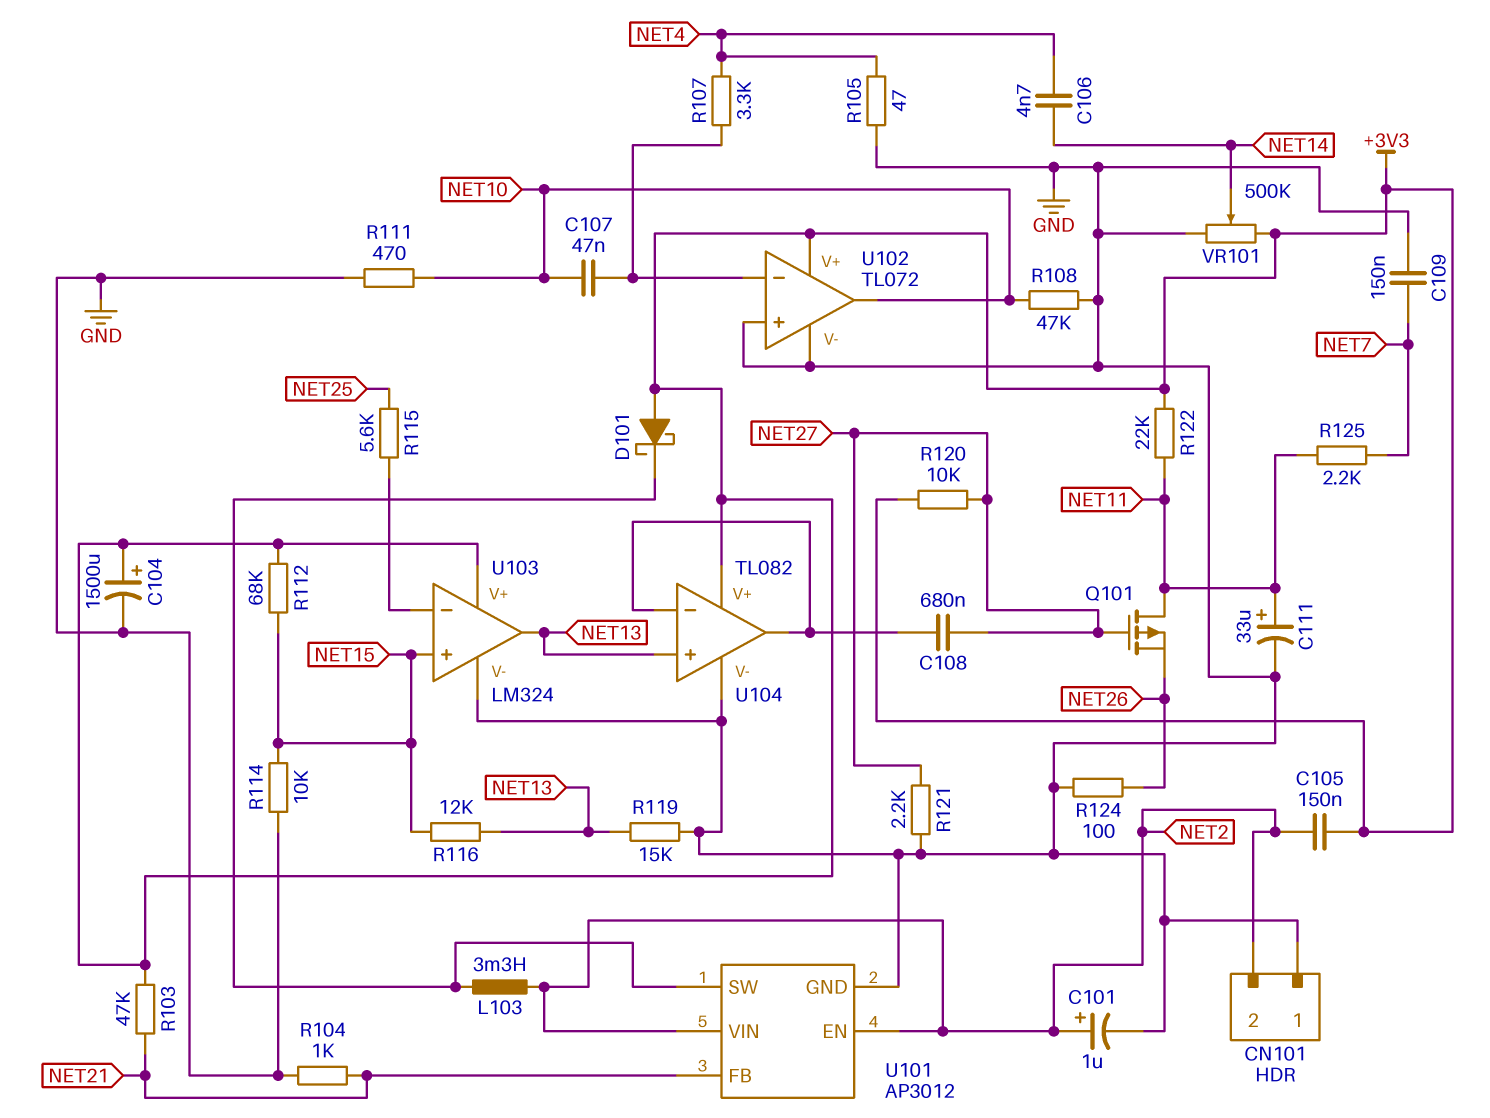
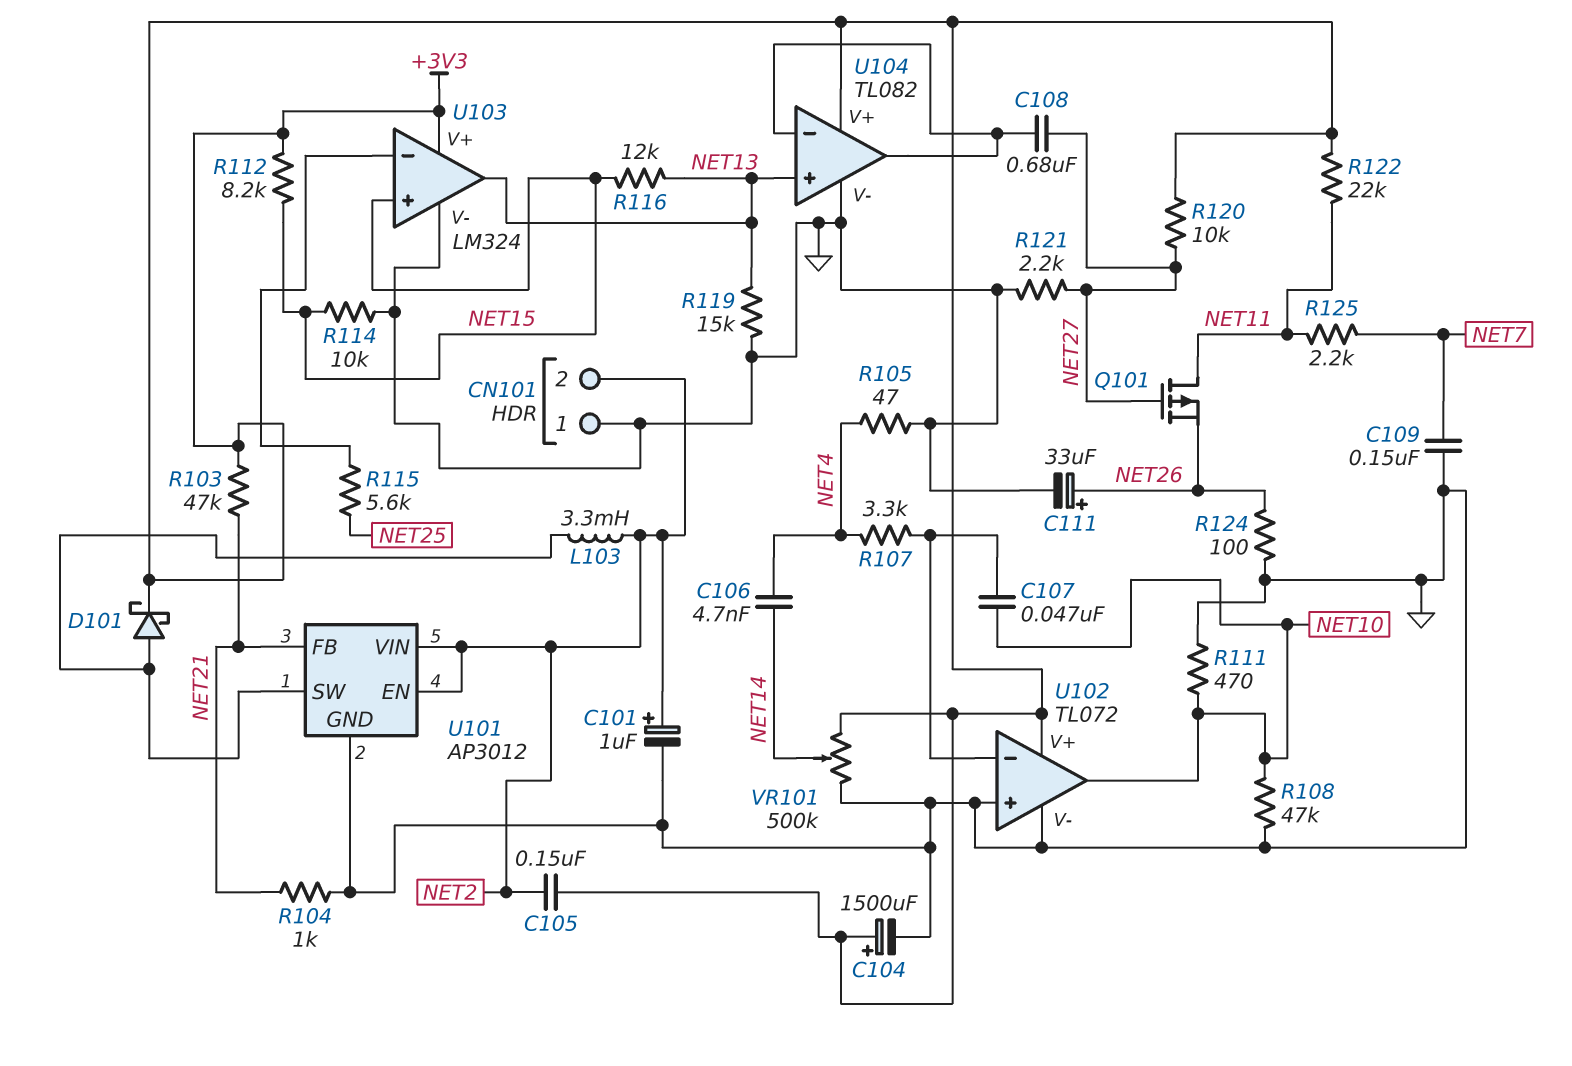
C111: 33uF (plus NET11, minus GND) -> 33uF (plus NET26, minus GND)
D101: schottky (A +3V3, K U101/SW) -> schottky (A U101/SW, K +3V3)
R112: 68k (+3V3, NET15) -> 8.2k (+3V3, NET15)

